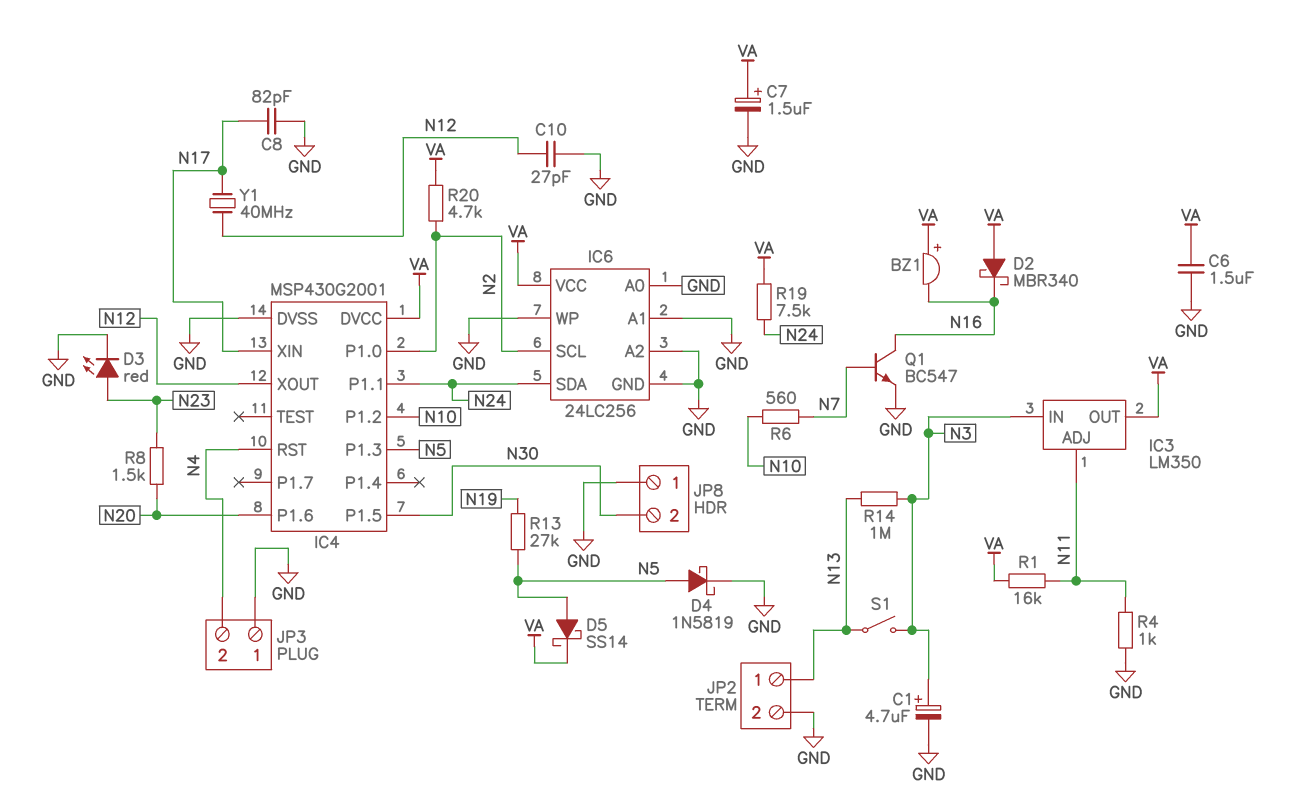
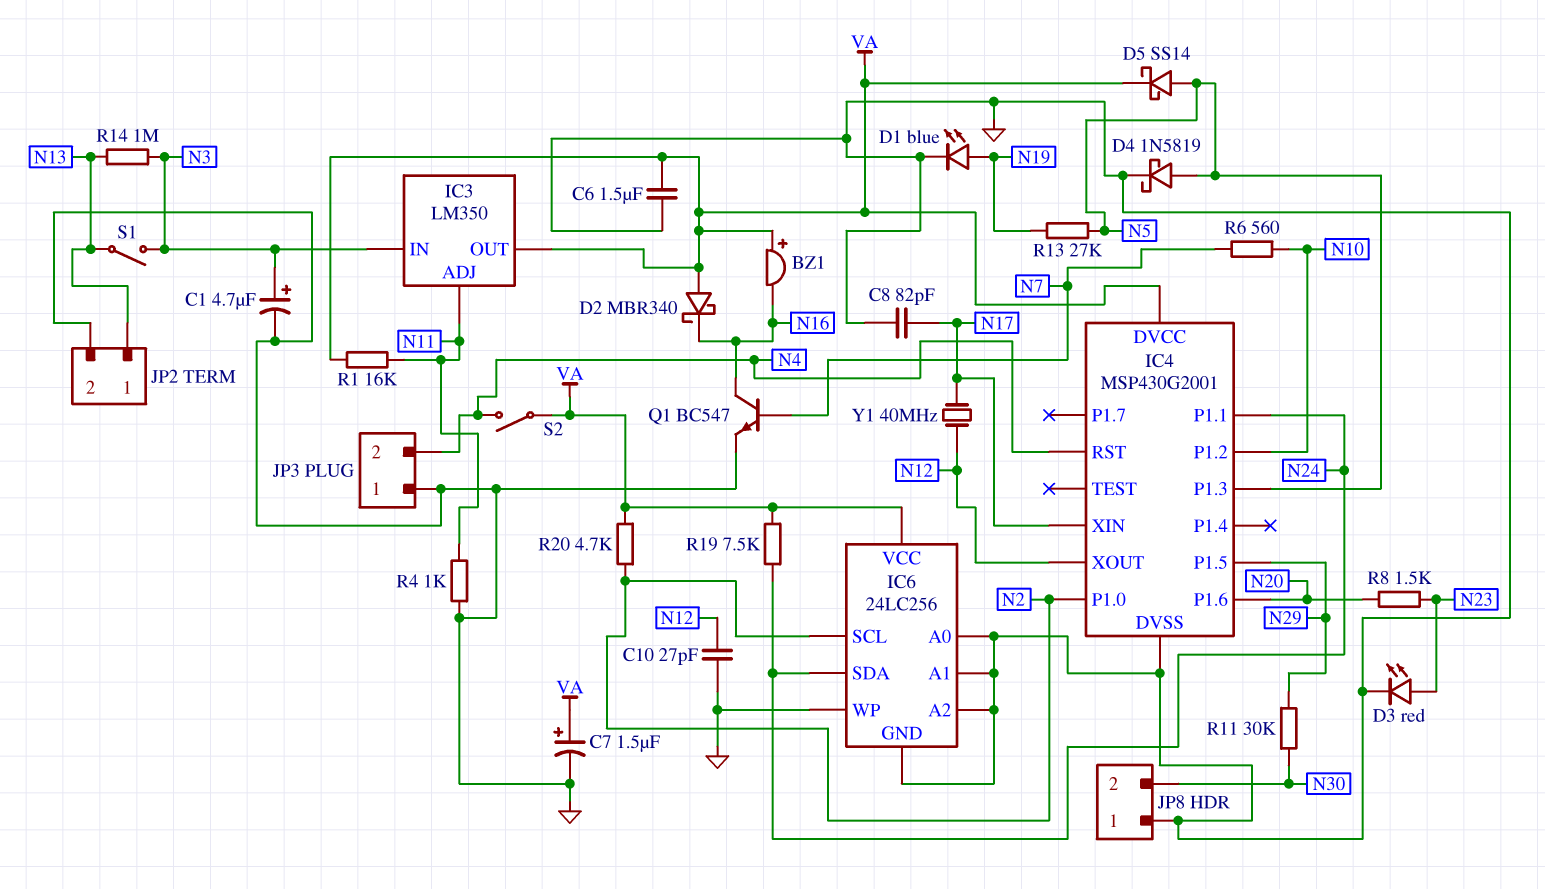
D1: none -> LED blue (A N19, K GND)
IC4 pin P1.5: N30 -> N29
R11: none -> 30k (N29, N30)
S2: none -> switch (N4, VA)

